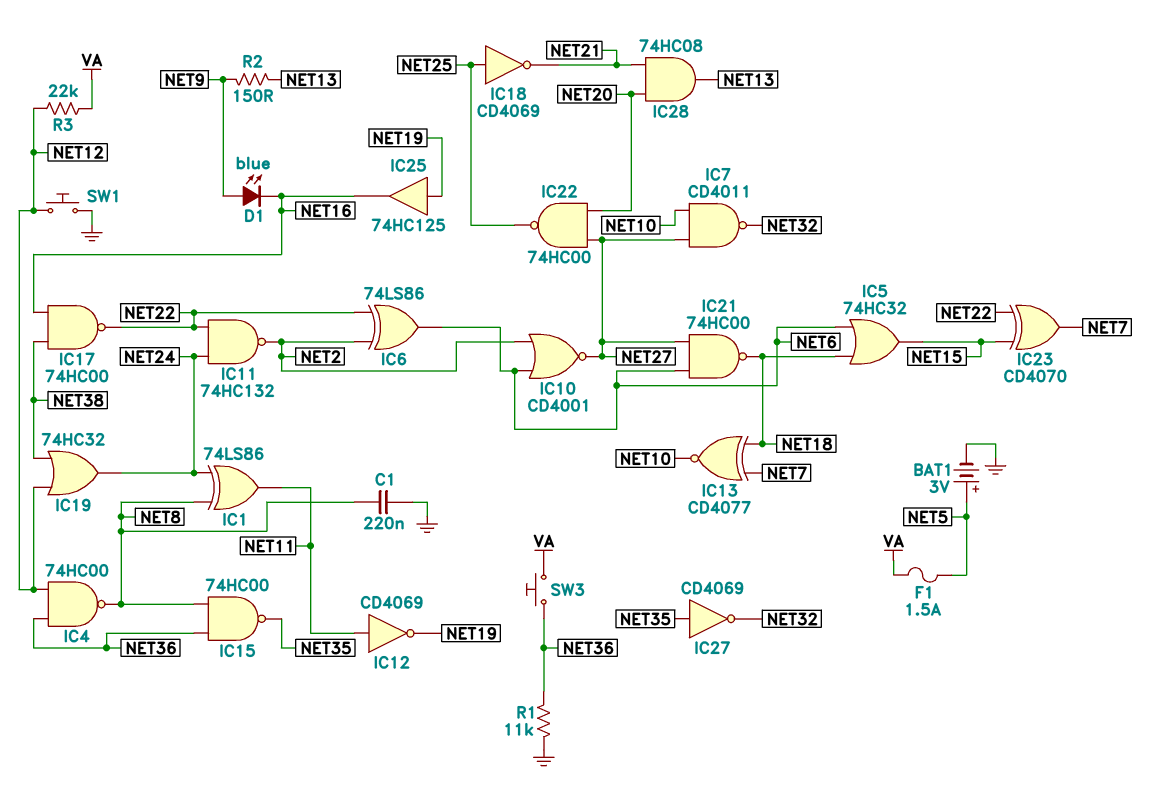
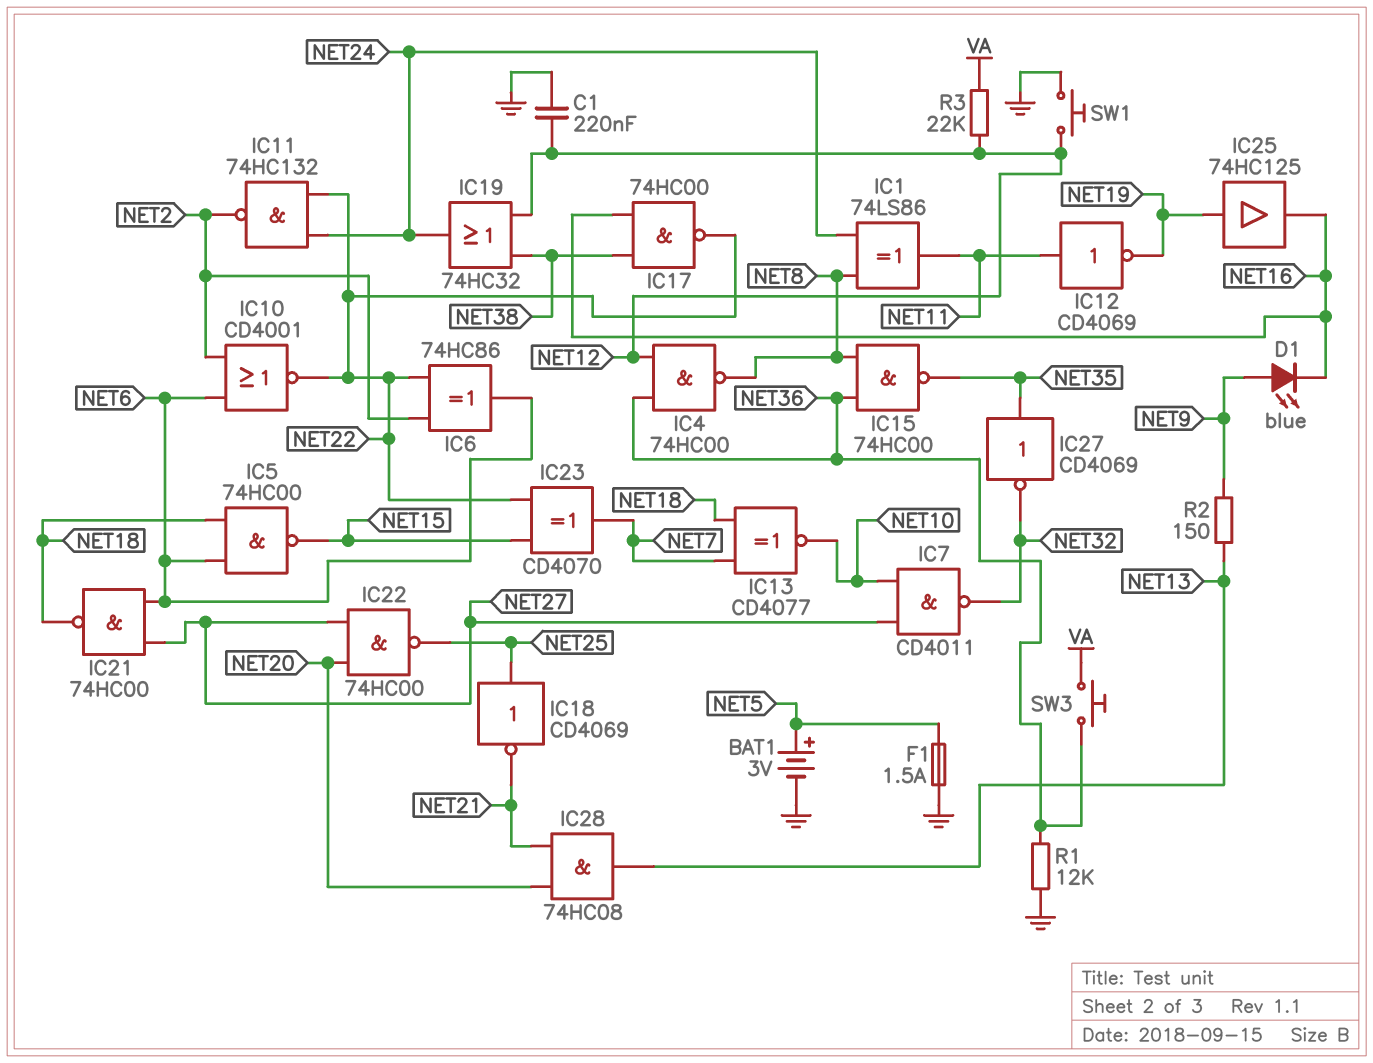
C1: 220nF (GND, NET8) -> 220nF (GND, NET12)
F1: 1.5A (NET5, VA) -> 1.5A (GND, NET5)
IC5: OR 74HC32 (in NET6, in NET18, out NET15) -> NAND 74HC00 (in NET6, in NET18, out NET15)
IC6: XOR 74LS86 (in NET2, in NET22, out NET6) -> XOR 74HC86 (in NET2, in NET22, out NET6)
IC10: NOR CD4001 (in NET2, in NET6, out NET27) -> NOR CD4001 (in NET2, in NET6, out NET22)
R1: 11k (GND, NET36) -> 12k (GND, NET36)

